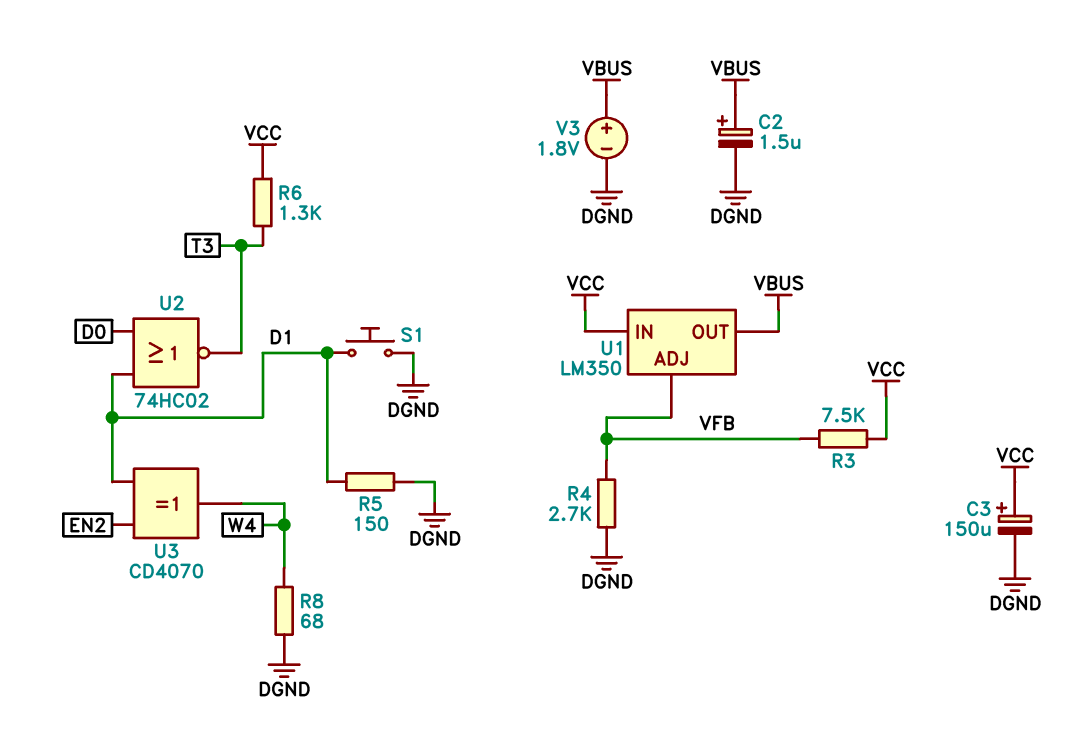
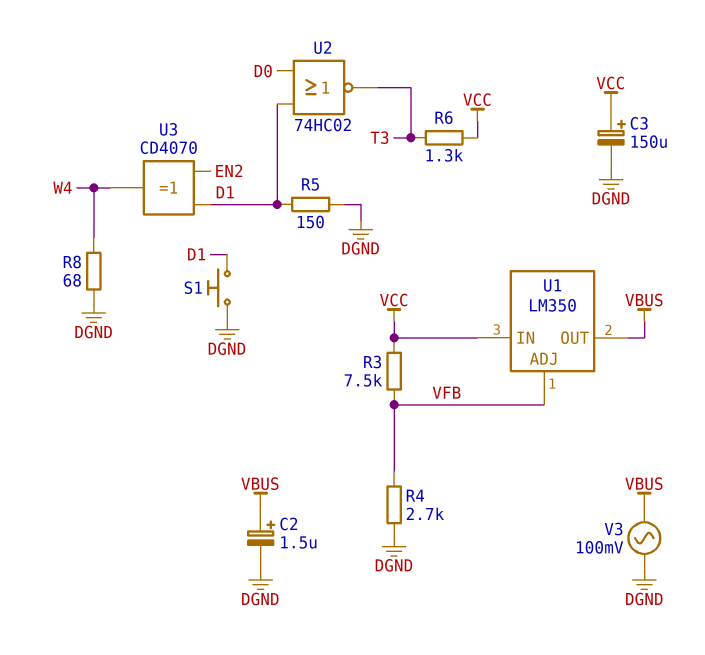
V3: 1.8V (plus VBUS, minus DGND) -> AC 100mV (DGND, VBUS)

